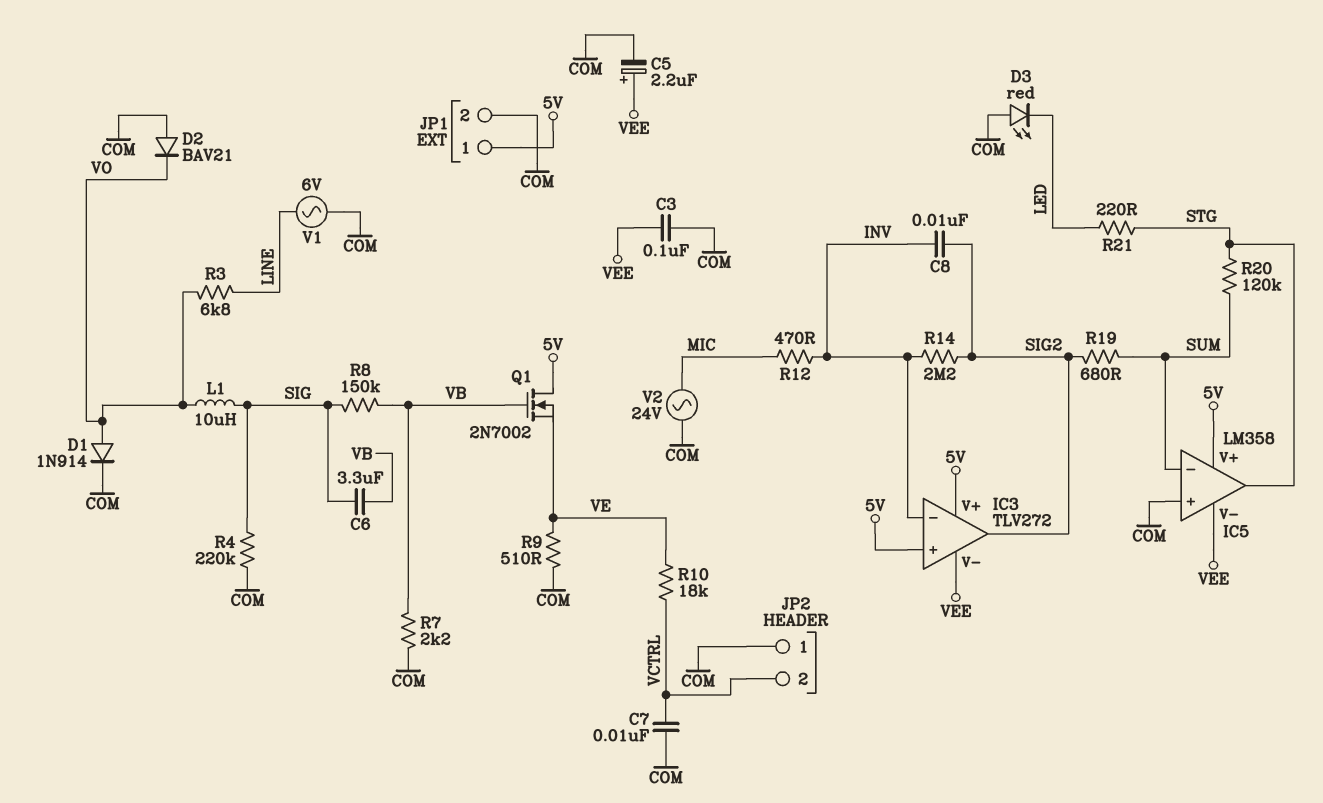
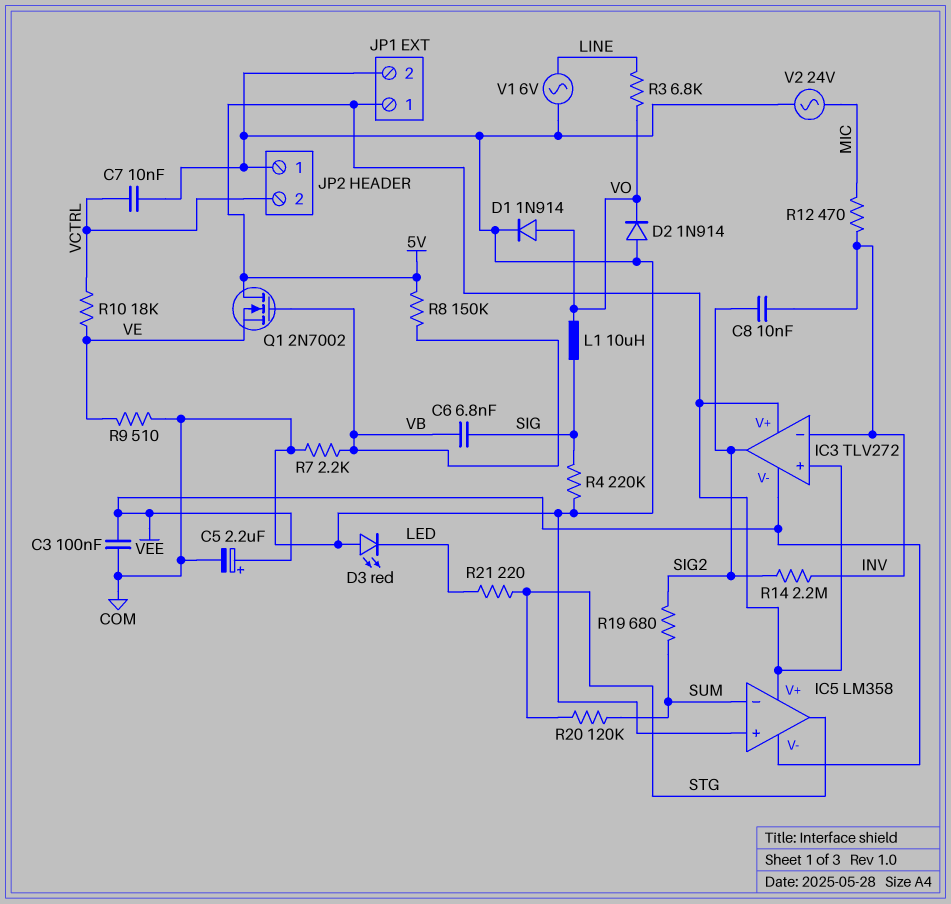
C6: 3.3uF (SIG, VB) -> 6.8nF (SIG, VB)
D2: diode BAV21 (A COM, K VO) -> diode 1N914 (A COM, K VO)
R8: 150k (SIG, VB) -> 150k (5V, VB)

